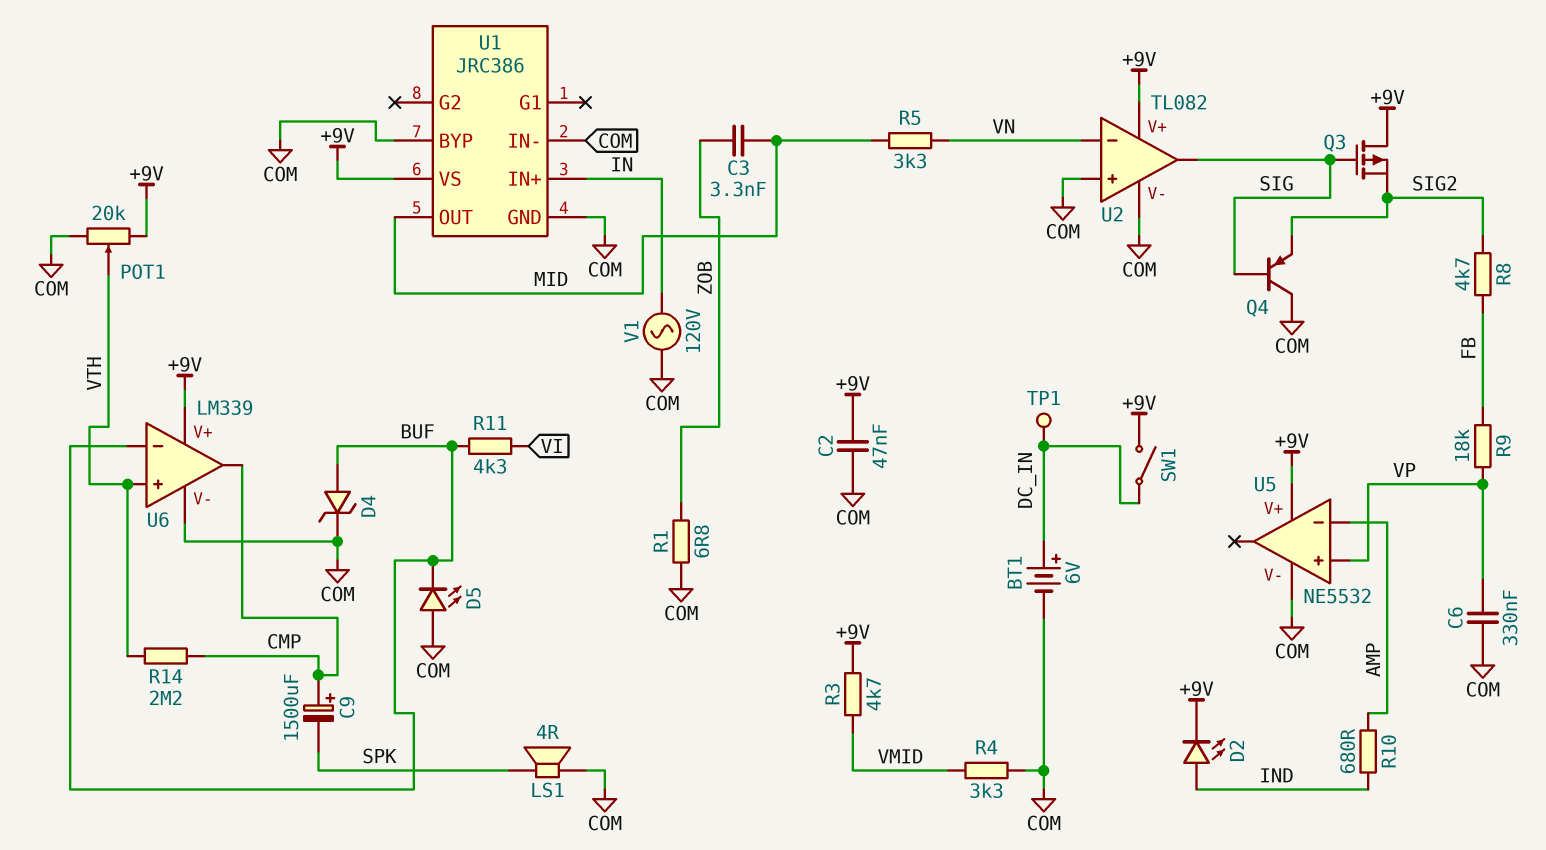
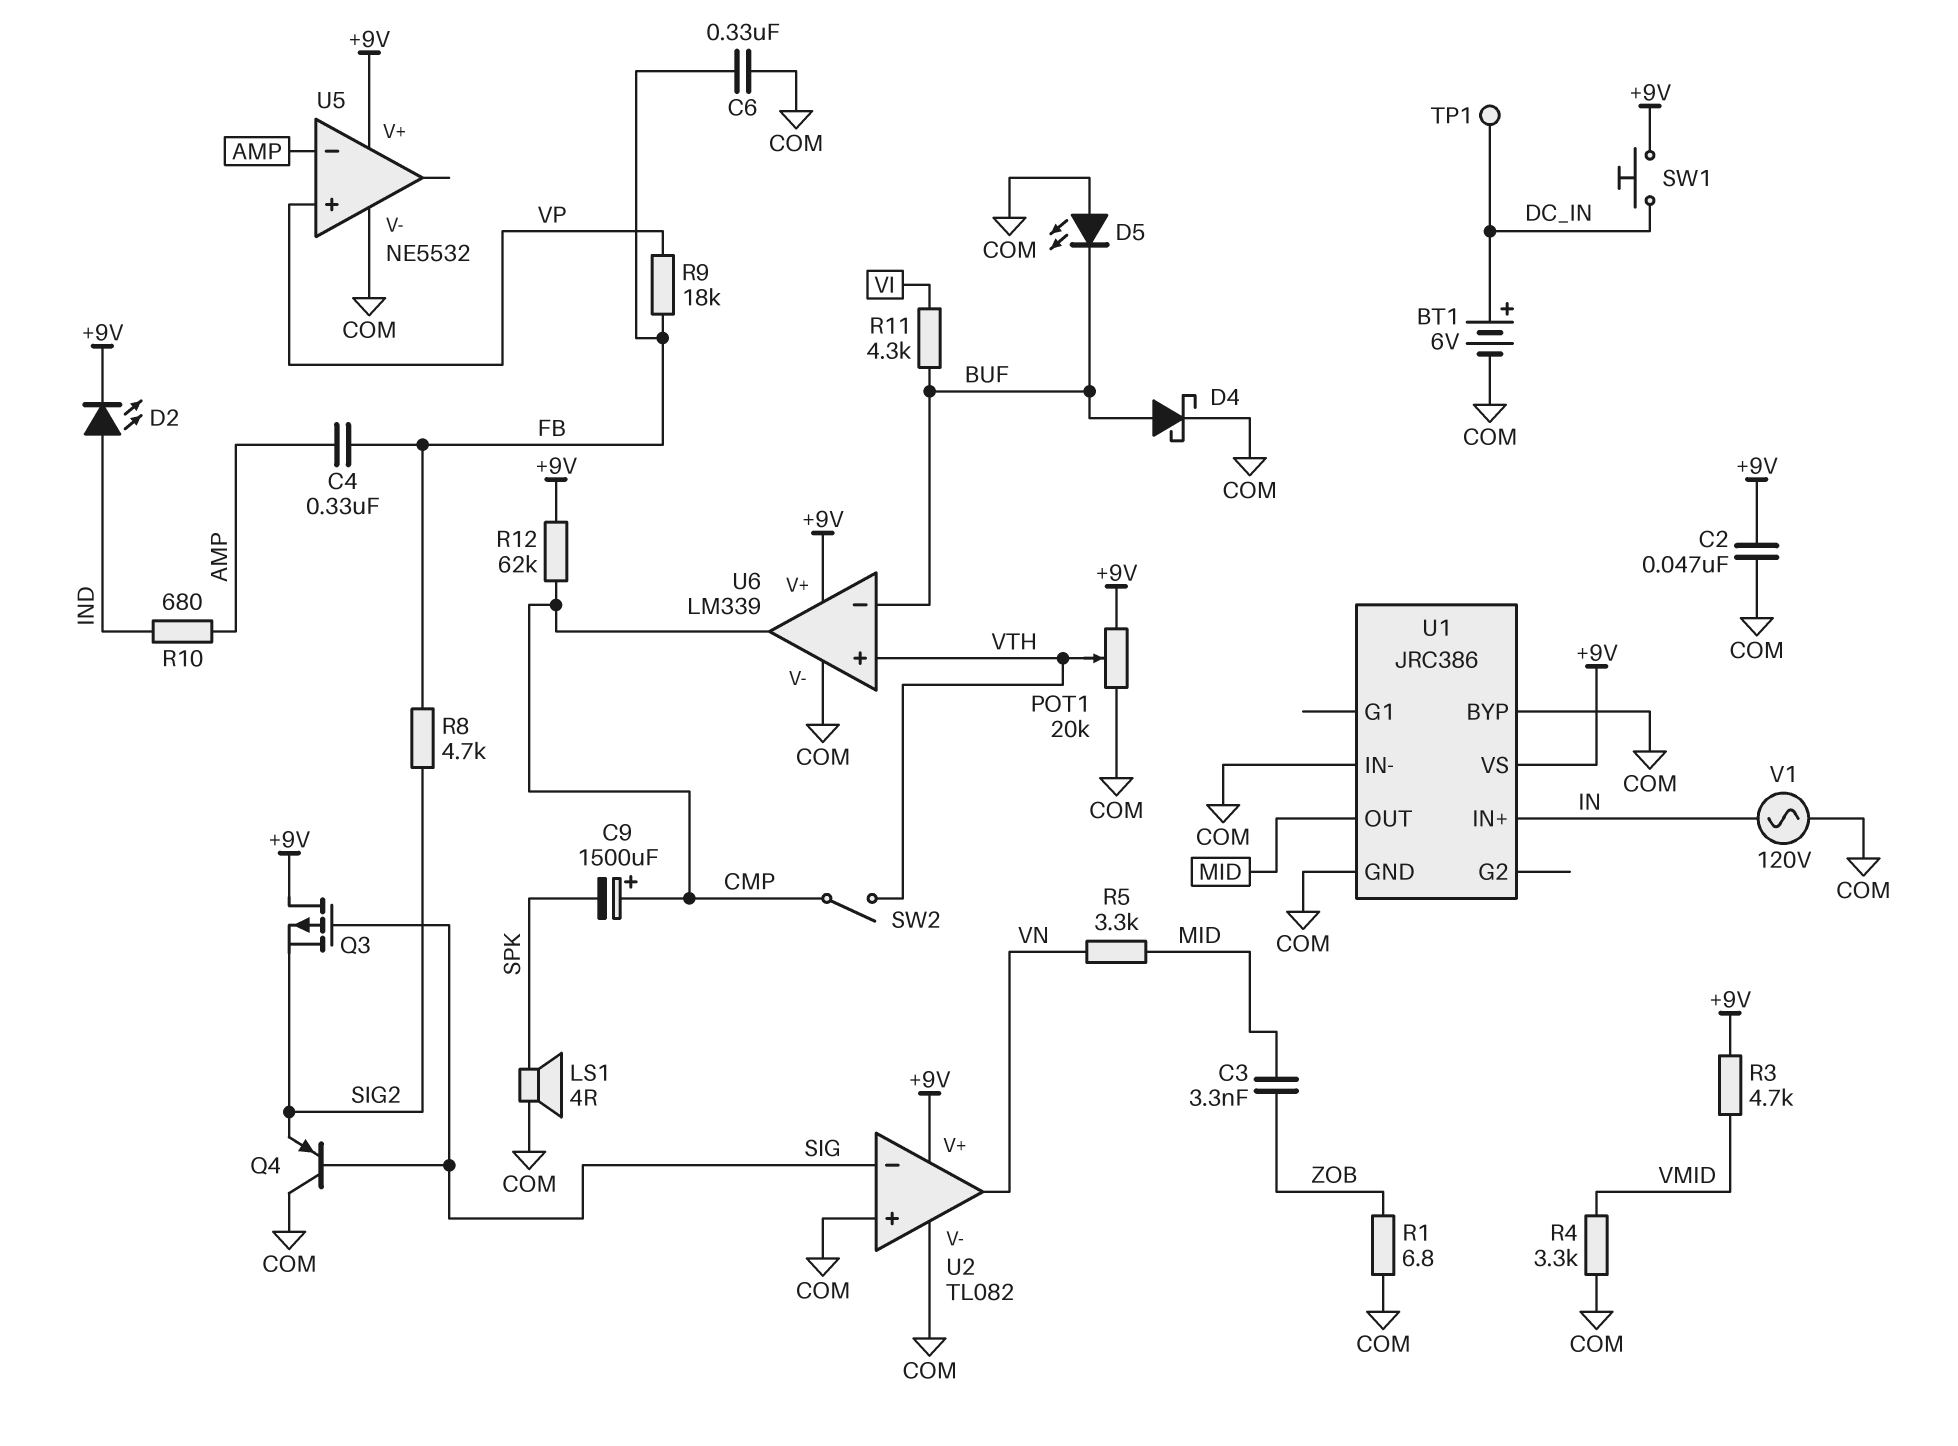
C4: none -> 330nF (AMP, FB)
C6: 330nF (COM, VP) -> 330nF (COM, FB)
D4: zener (A BUF, K COM) -> schottky (A BUF, K COM)
R12: none -> 62k (+9V, CMP)
R14: 2.2M (CMP, VTH) -> none
SW1: switch (+9V, DC_IN) -> button (+9V, DC_IN)
SW2: none -> switch (CMP, VTH)
U2 pin in-: VN -> SIG
U2 pin out: SIG -> VN

